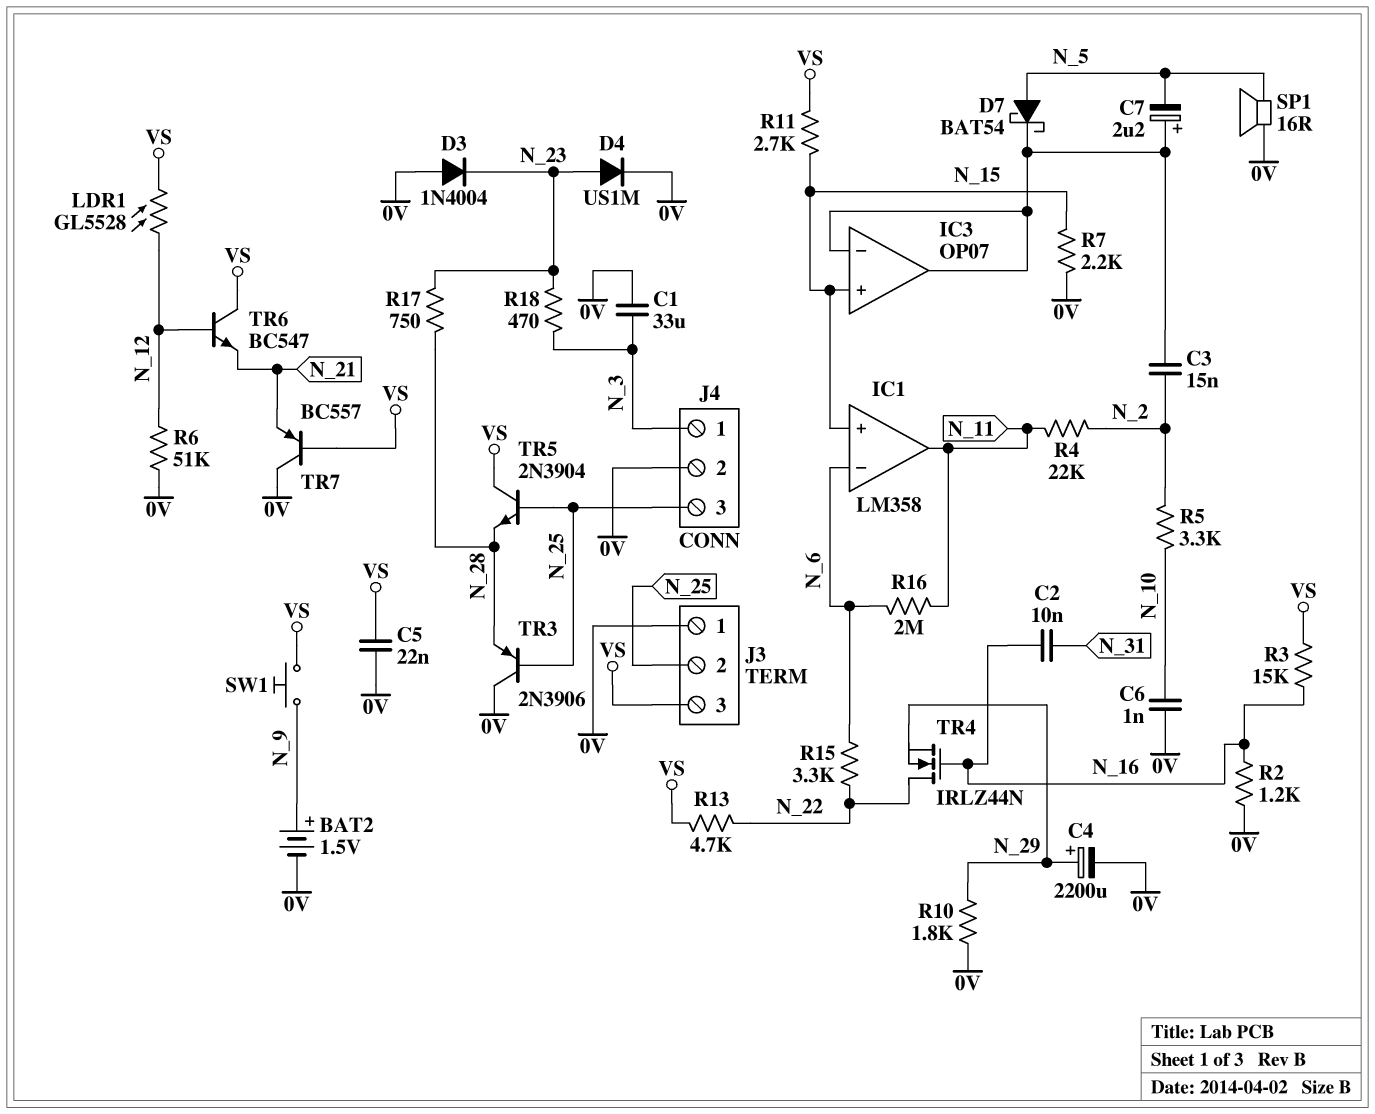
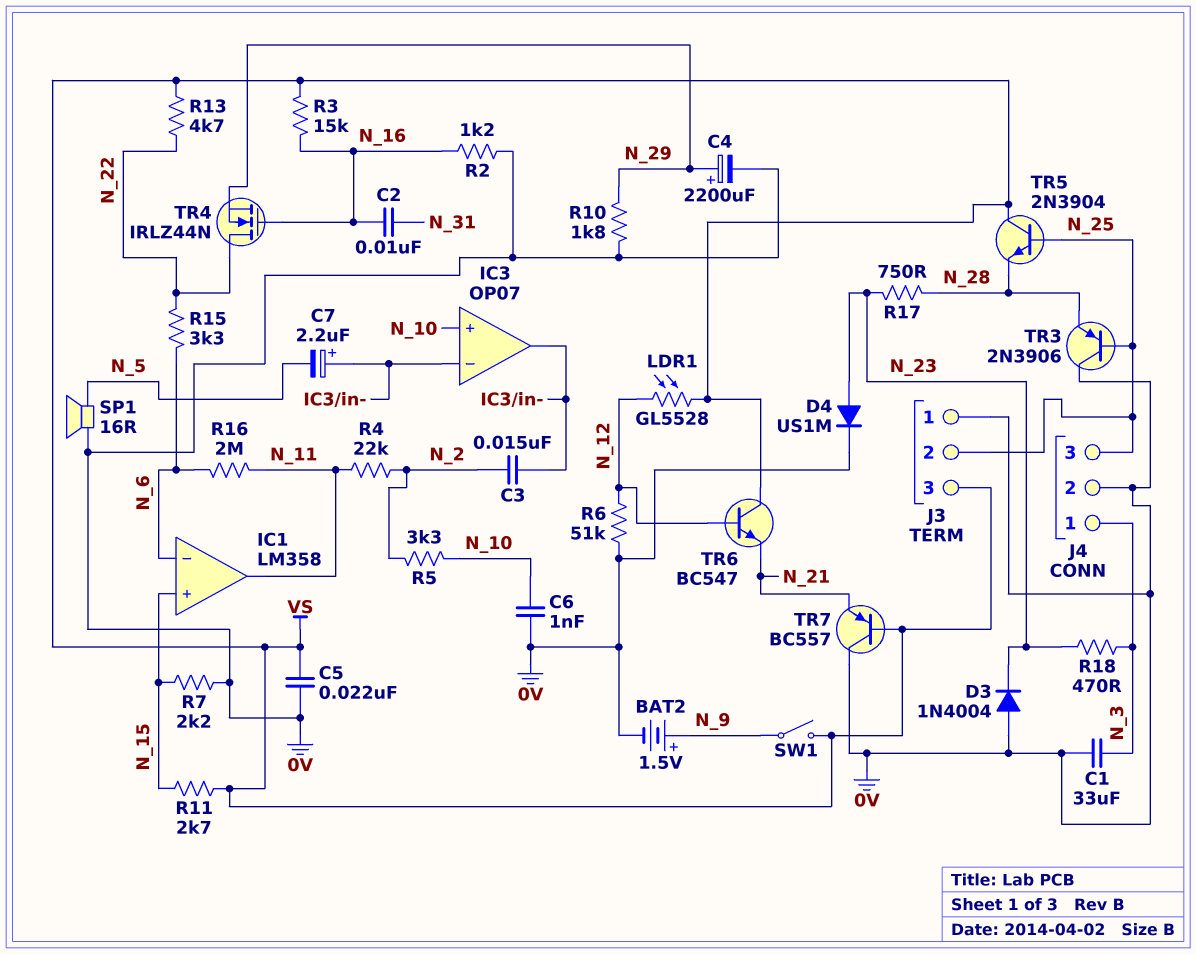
D7: schottky BAT54 (A N_5, K IC3/in-) -> none
IC3 pin in+: N_15 -> N_10
SW1: button (N_9, VS) -> switch (N_9, VS)

